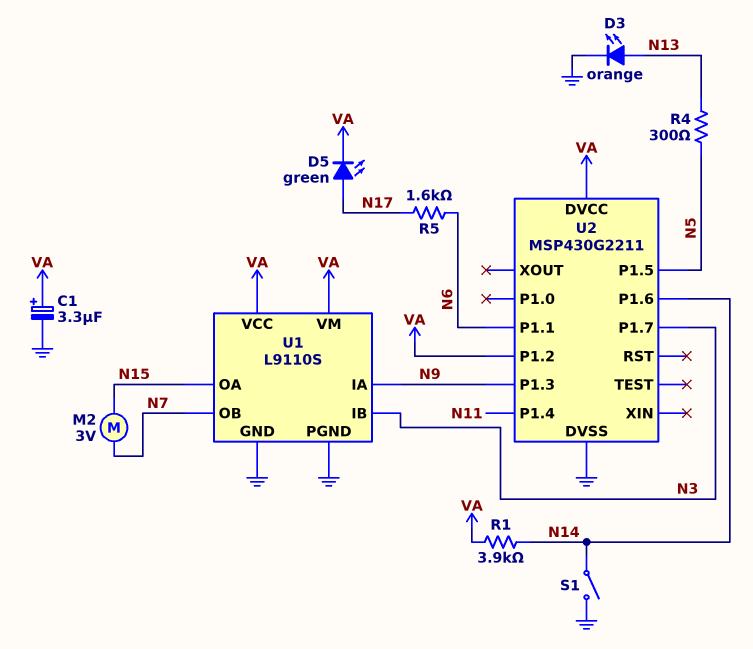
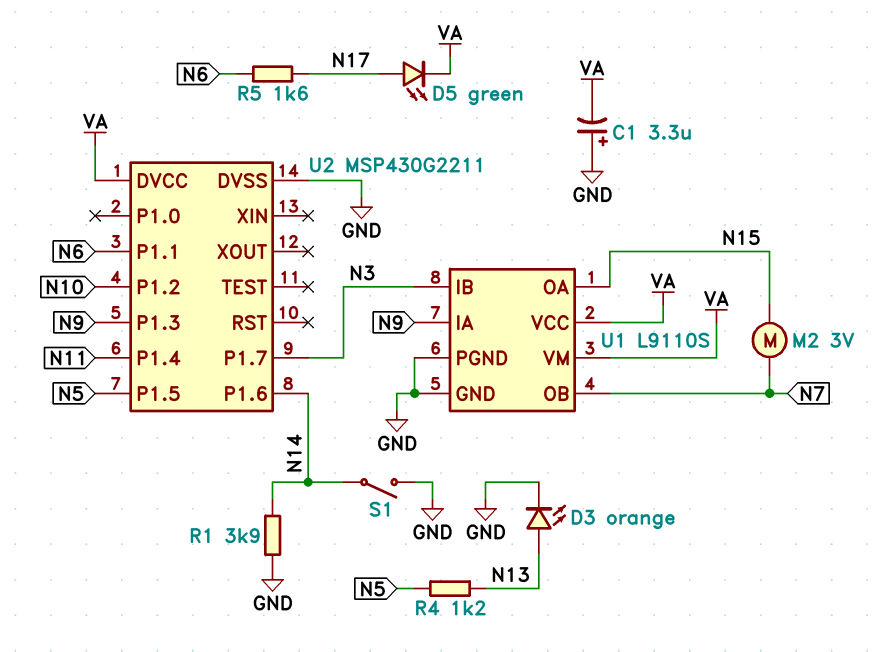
C1: 3.3uF (plus VA, minus GND) -> 3.3uF (plus GND, minus VA)
R1: 3.9k (N14, VA) -> 3.9k (GND, N14)
R4: 300 (N5, N13) -> 1.2k (N5, N13)
U2 pin P1.2: VA -> N10

